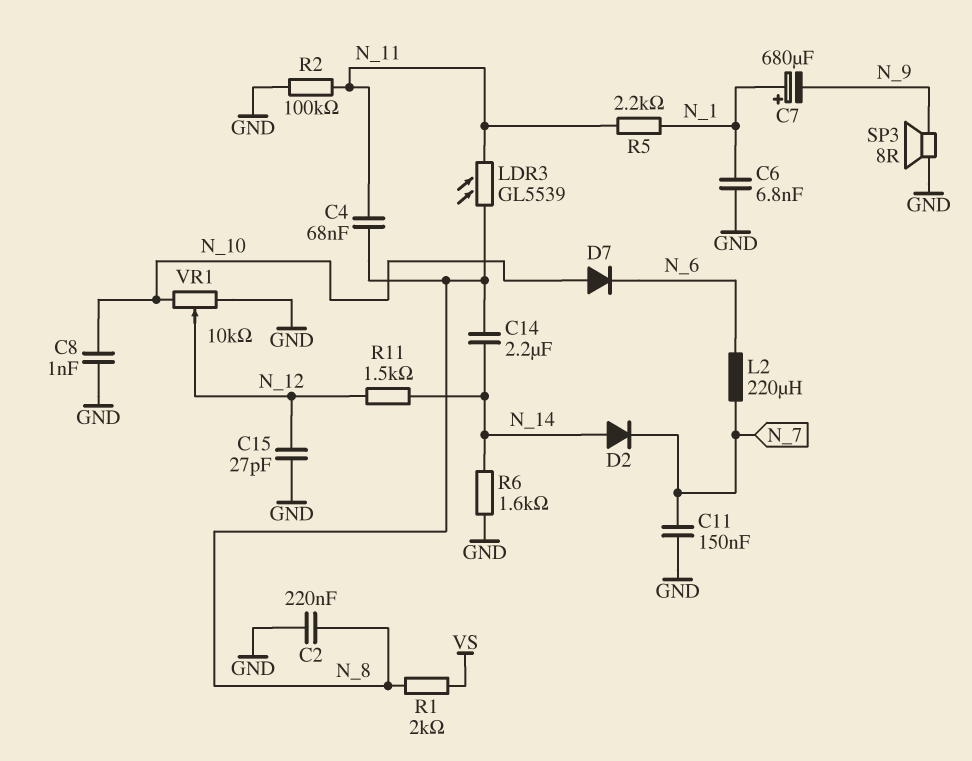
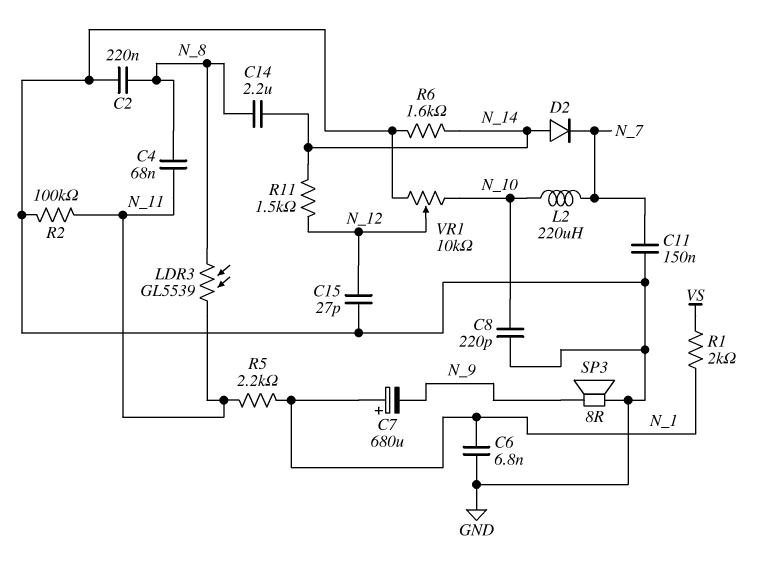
C8: 1nF (GND, N_10) -> 220pF (GND, N_10)
D7: diode (A N_10, K N_6) -> none
L2: 220uH (N_6, N_7) -> 220uH (N_7, N_10)
R1: 2k (N_8, VS) -> 2k (N_1, VS)

